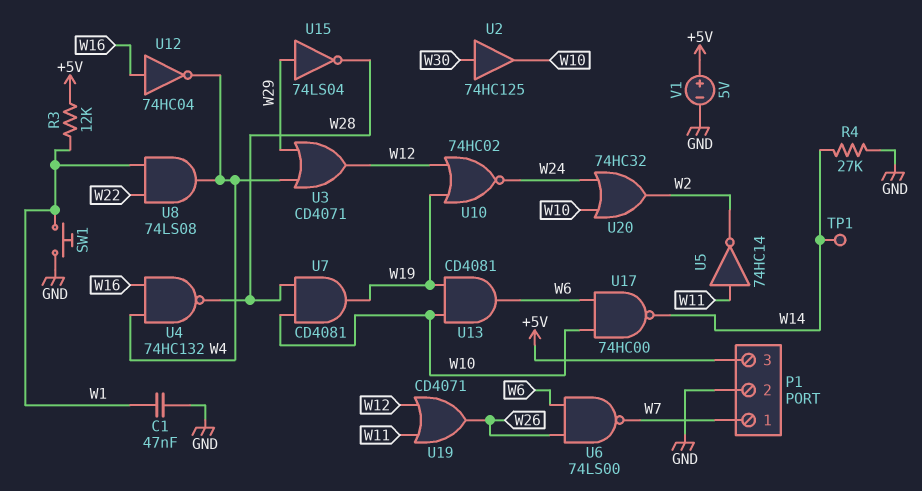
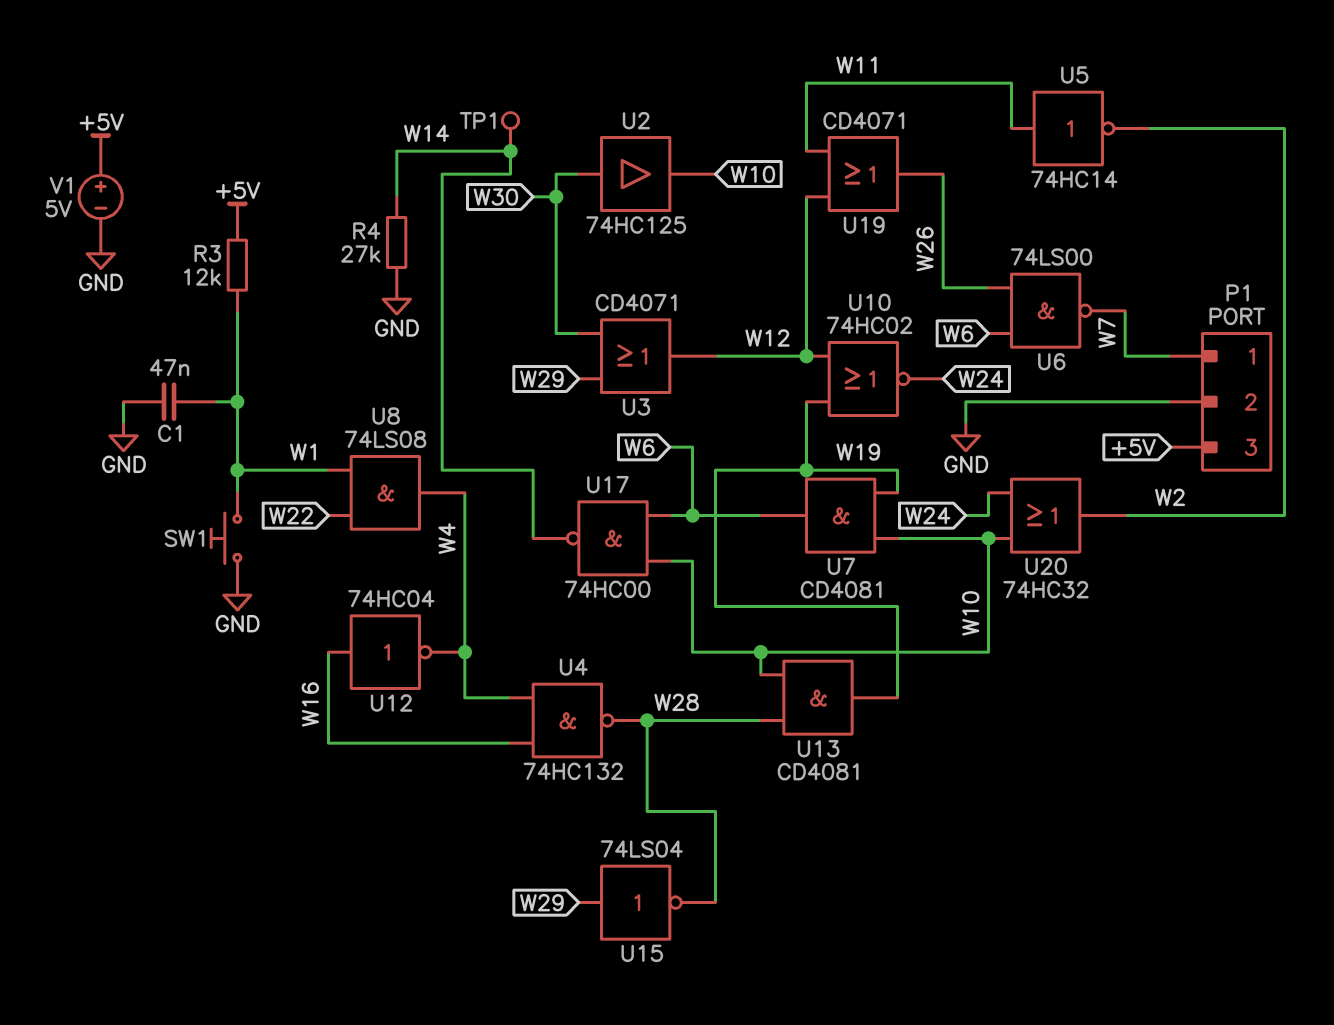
U3: OR CD4071 (in W4, in W29, out W12) -> OR CD4071 (in W29, in W30, out W12)
U7: AND CD4081 (in W10, in W28, out W19) -> AND CD4081 (in W10, in W19, out W6)
U13: AND CD4081 (in W10, in W19, out W6) -> AND CD4081 (in W10, in W28, out W19)

